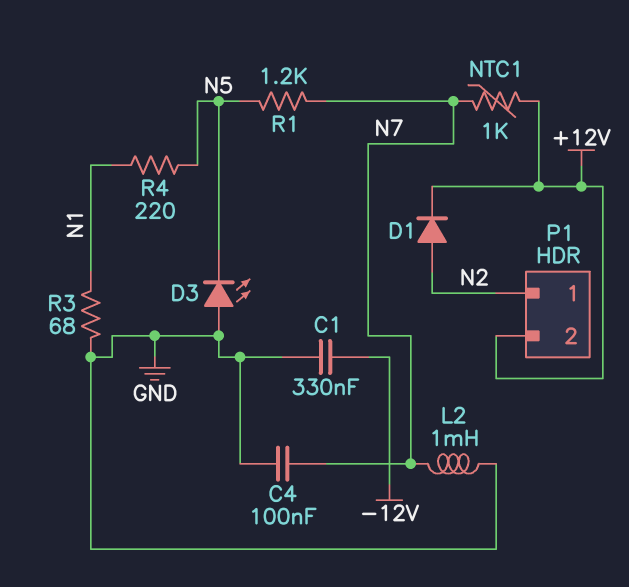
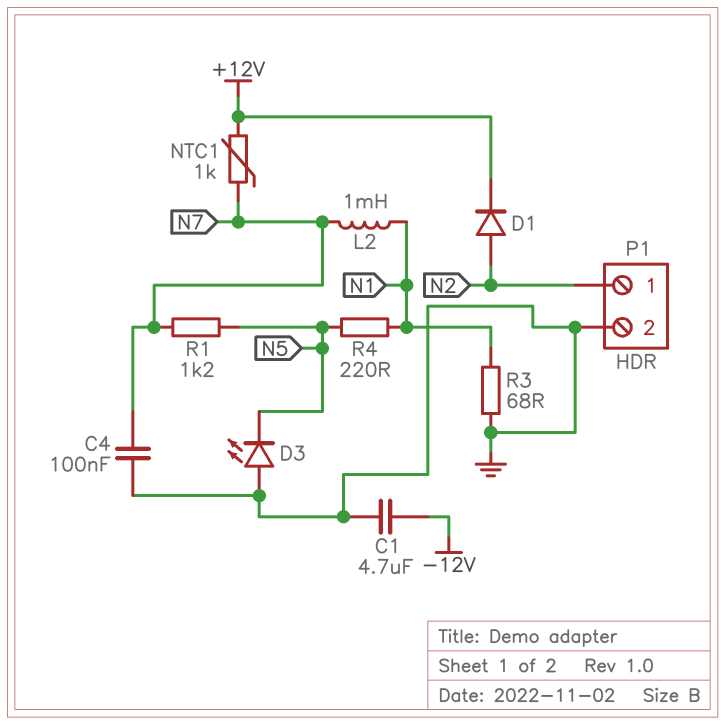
C1: 330nF (-12V, GND) -> 4.7uF (-12V, GND)
L2: 1mH (GND, N7) -> 1mH (N1, N7)
P1 pin 2: +12V -> GND

